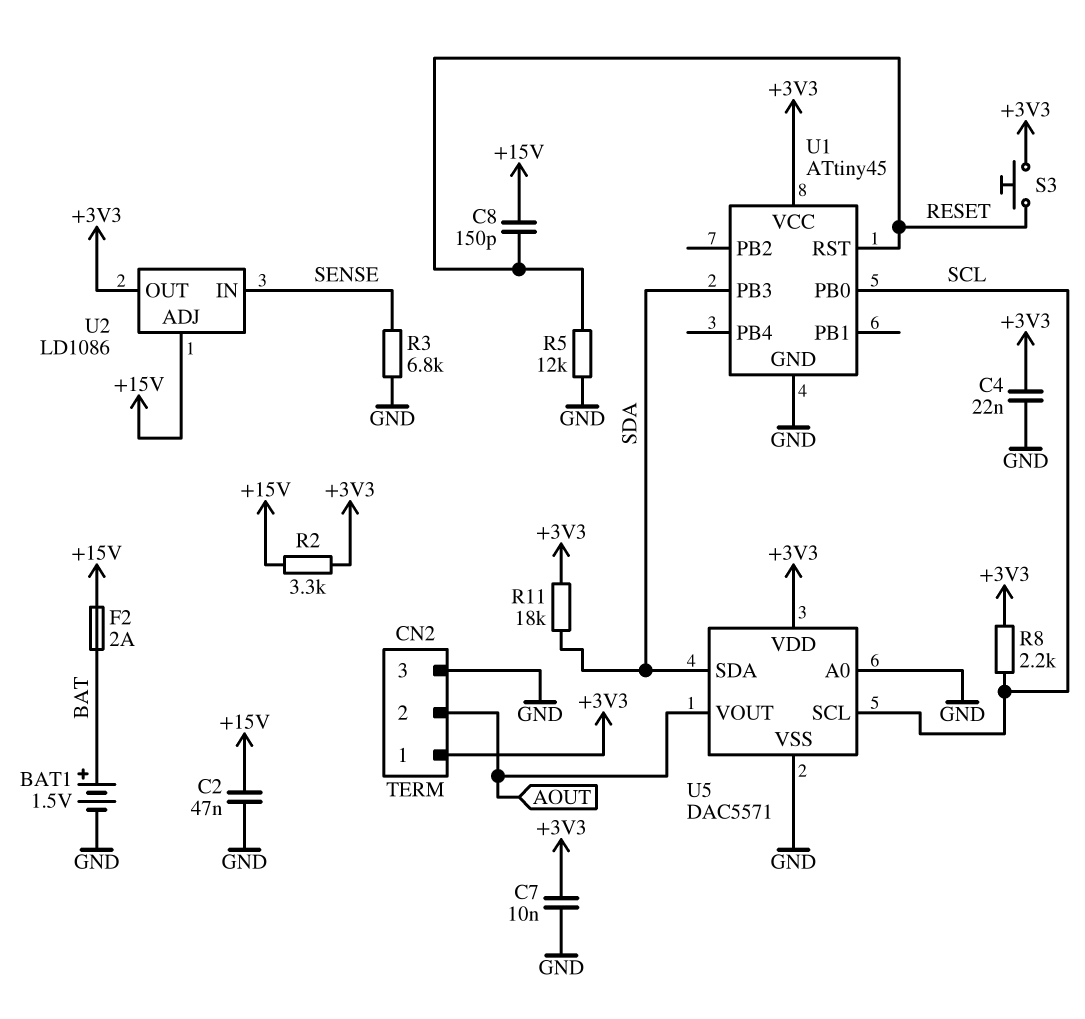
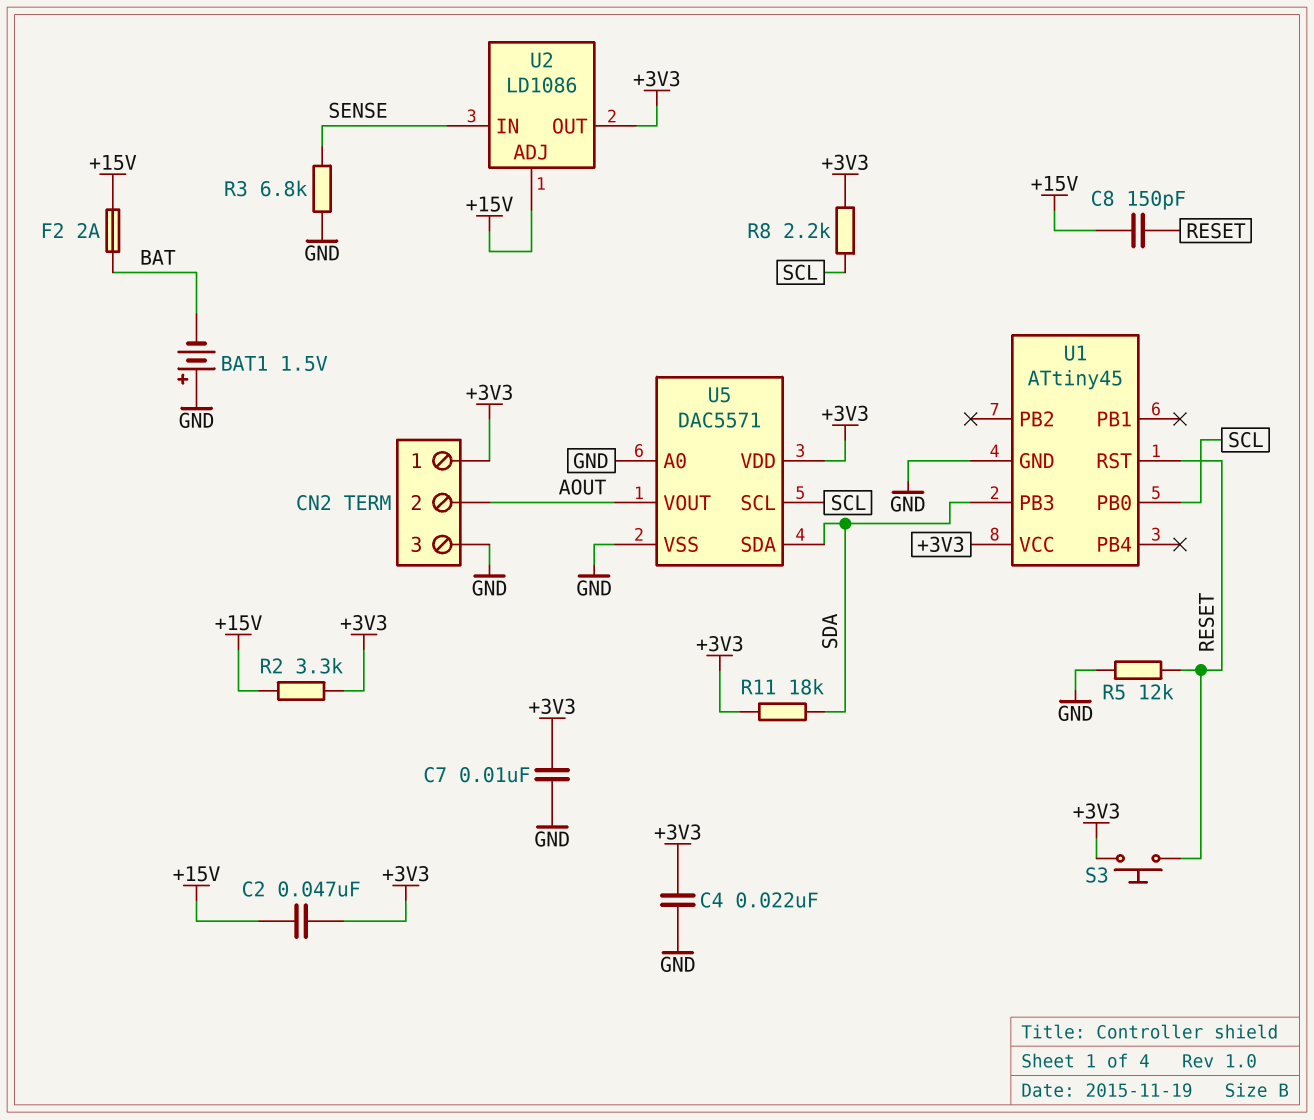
BAT1: 1.5V (plus BAT, minus GND) -> 1.5V (plus GND, minus BAT)
C2: 47nF (+15V, GND) -> 47nF (+3V3, +15V)

